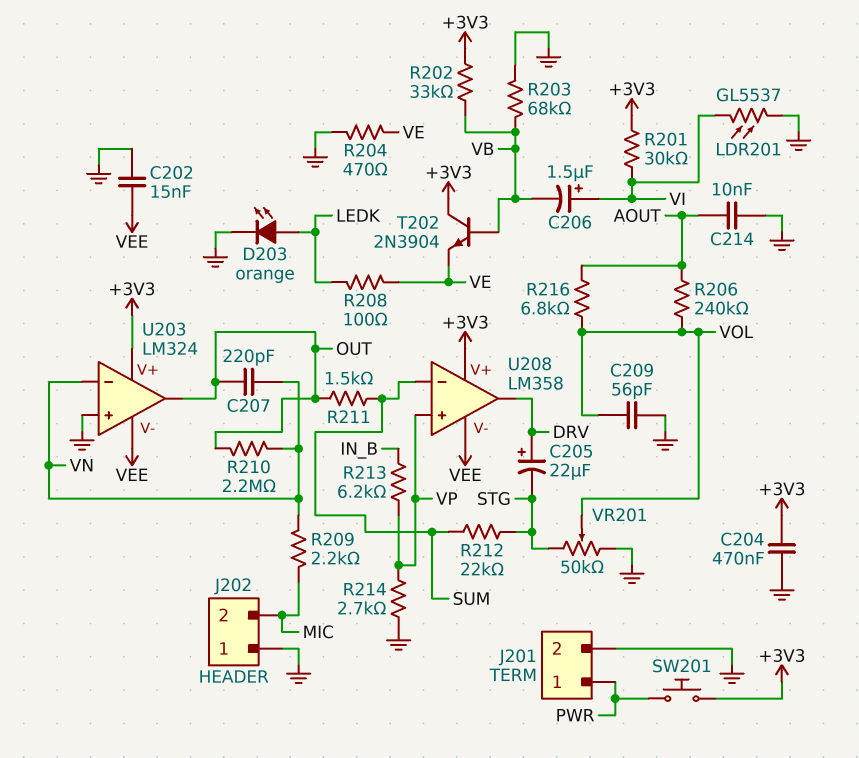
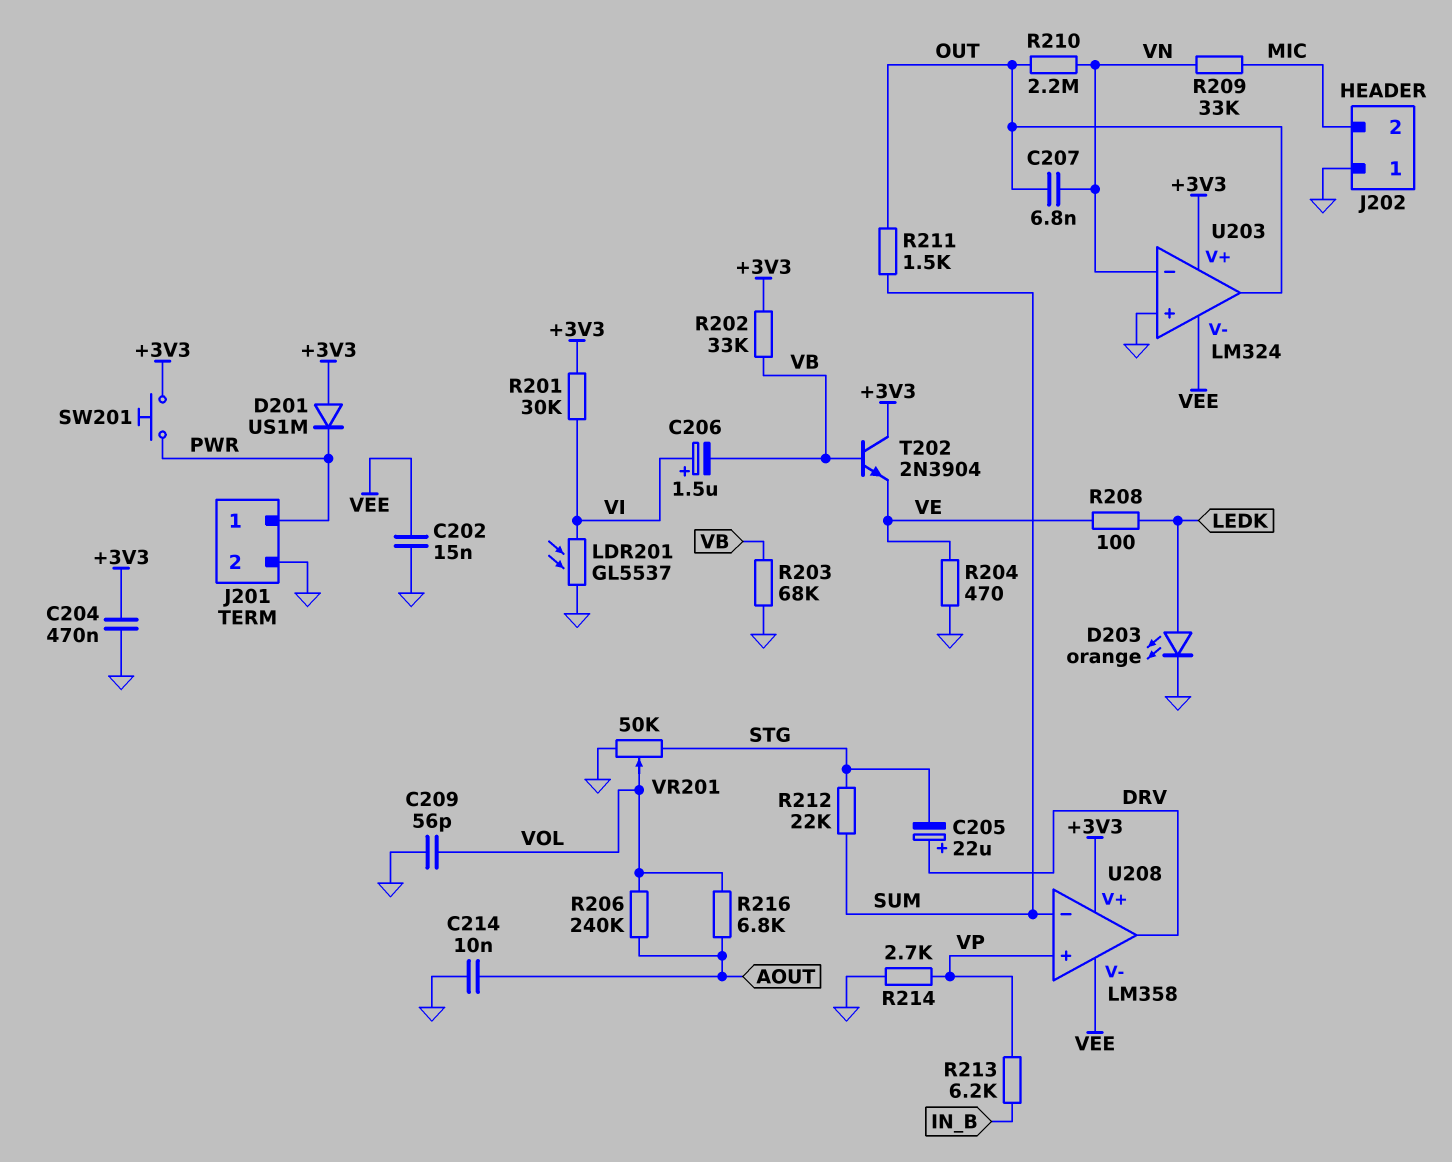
C207: 220pF (OUT, VN) -> 6.8nF (OUT, VN)
D201: none -> diode US1M (A +3V3, K PWR)
R209: 2.2k (MIC, VN) -> 33k (MIC, VN)

